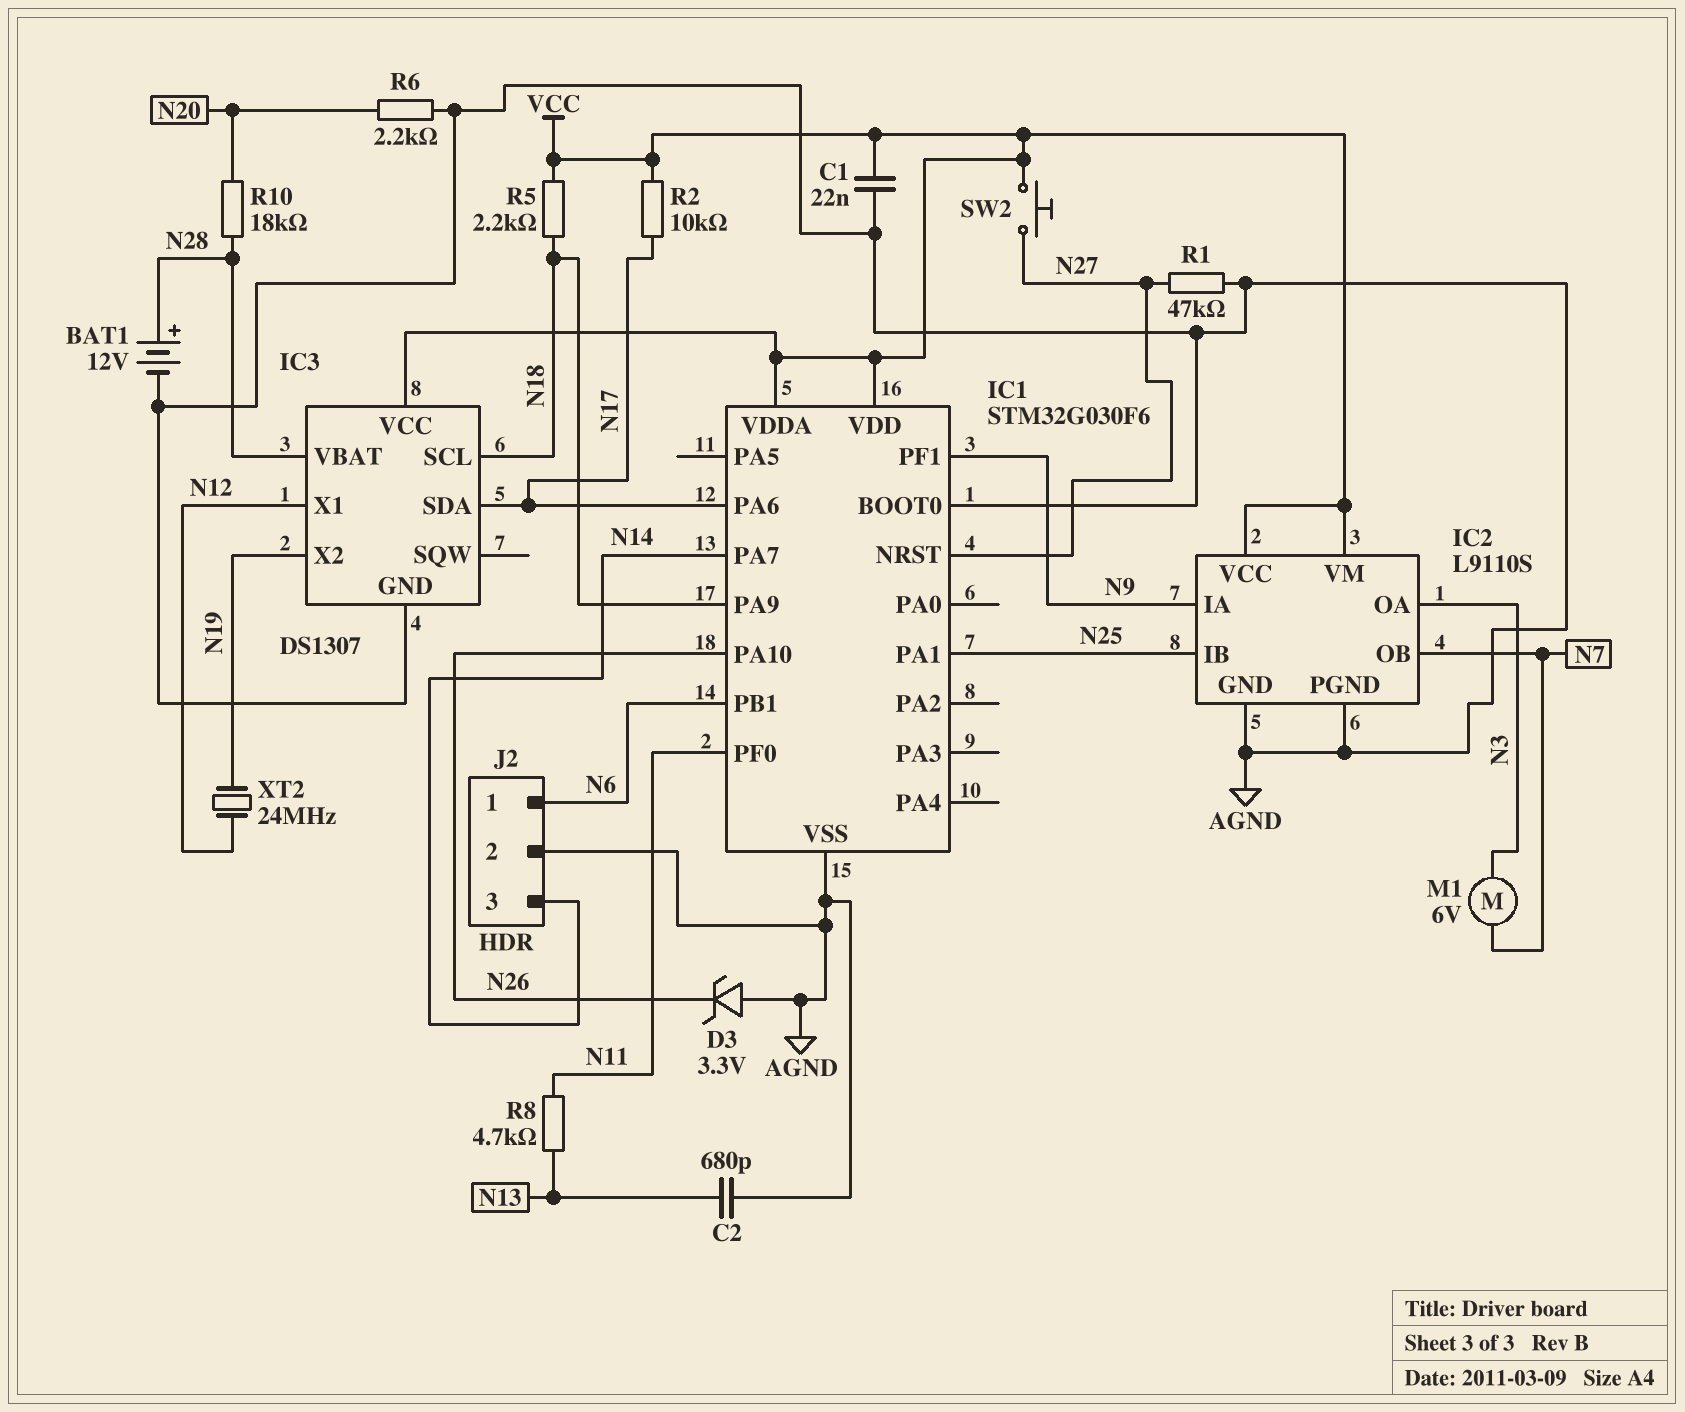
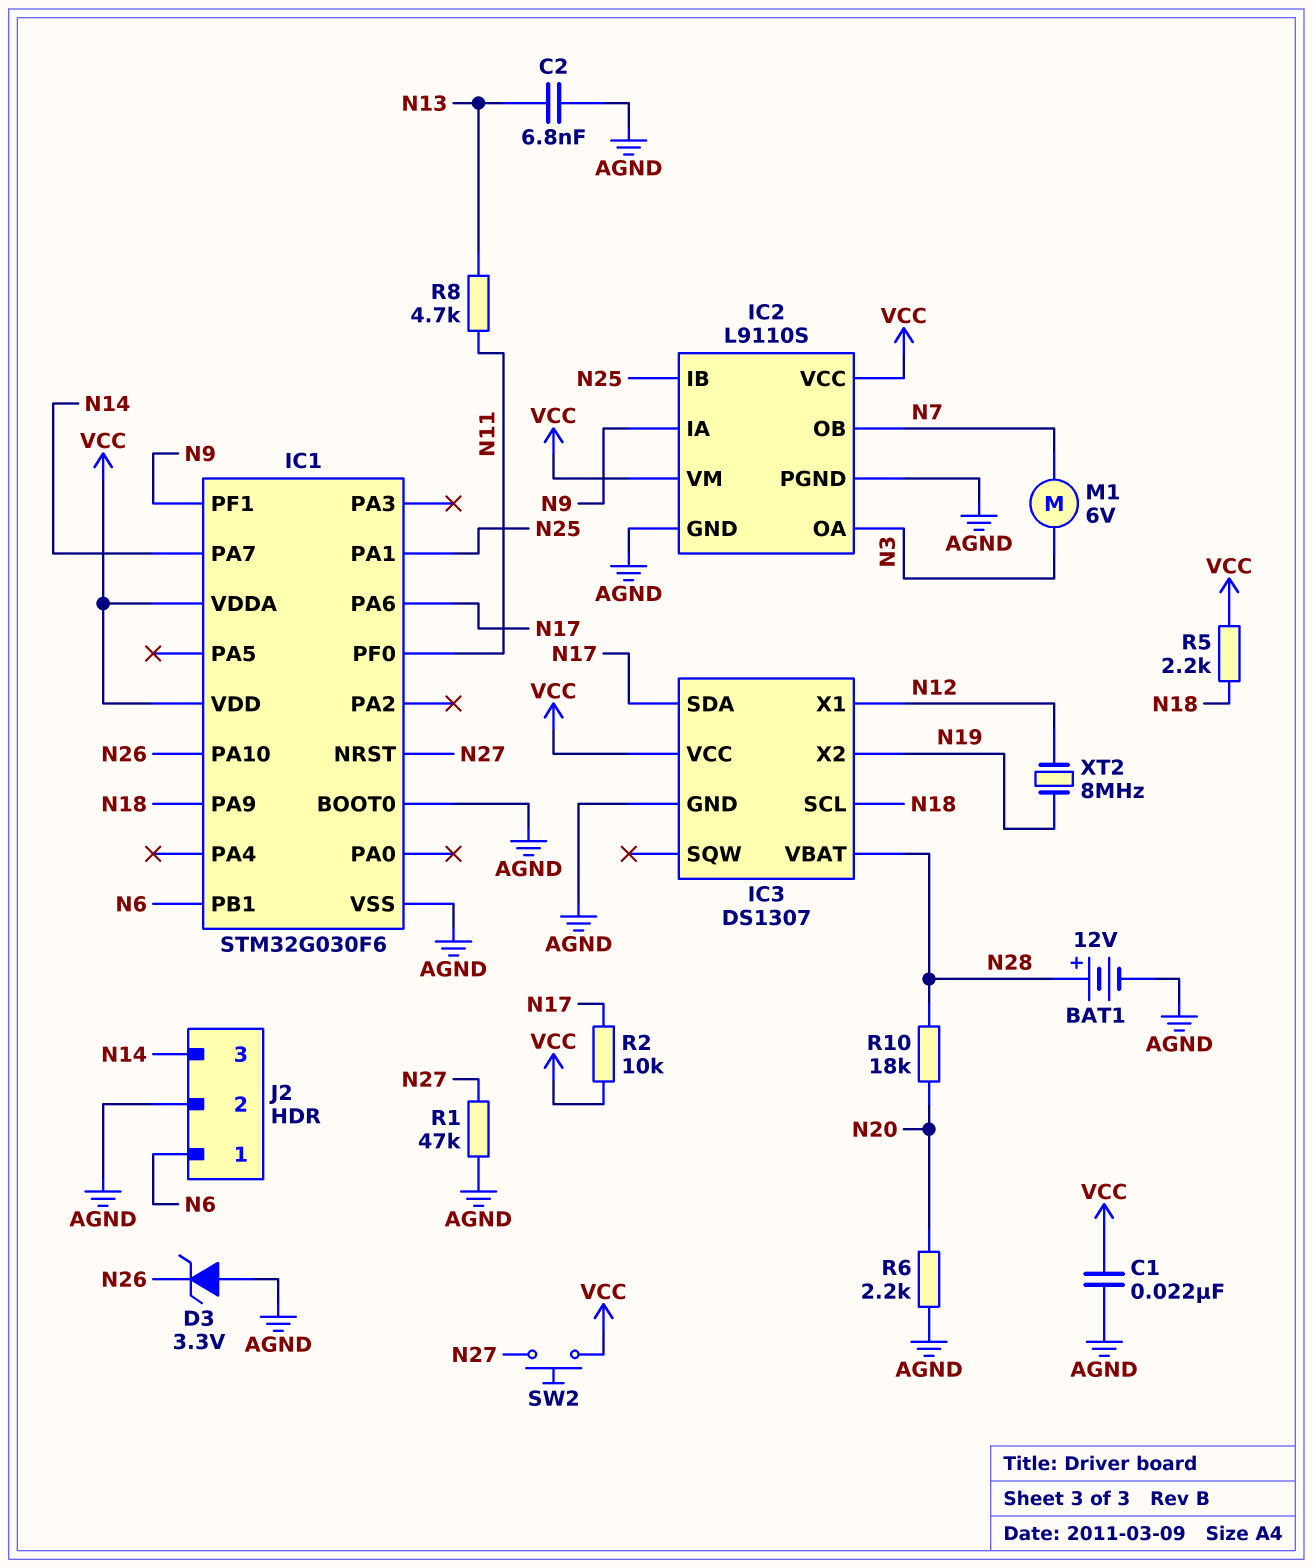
C2: 680pF (AGND, N13) -> 6.8nF (AGND, N13)
XT2: 24MHz (N12, N19) -> 8MHz (N12, N19)

